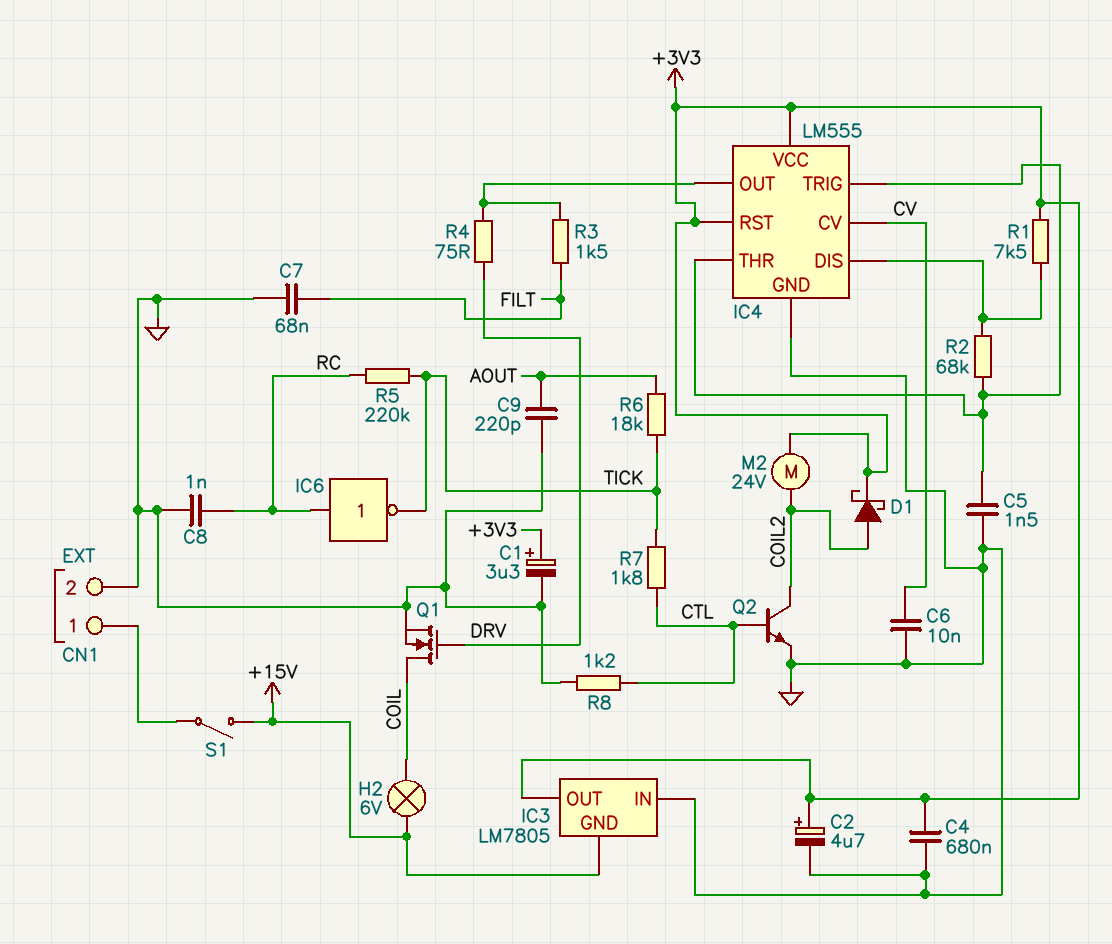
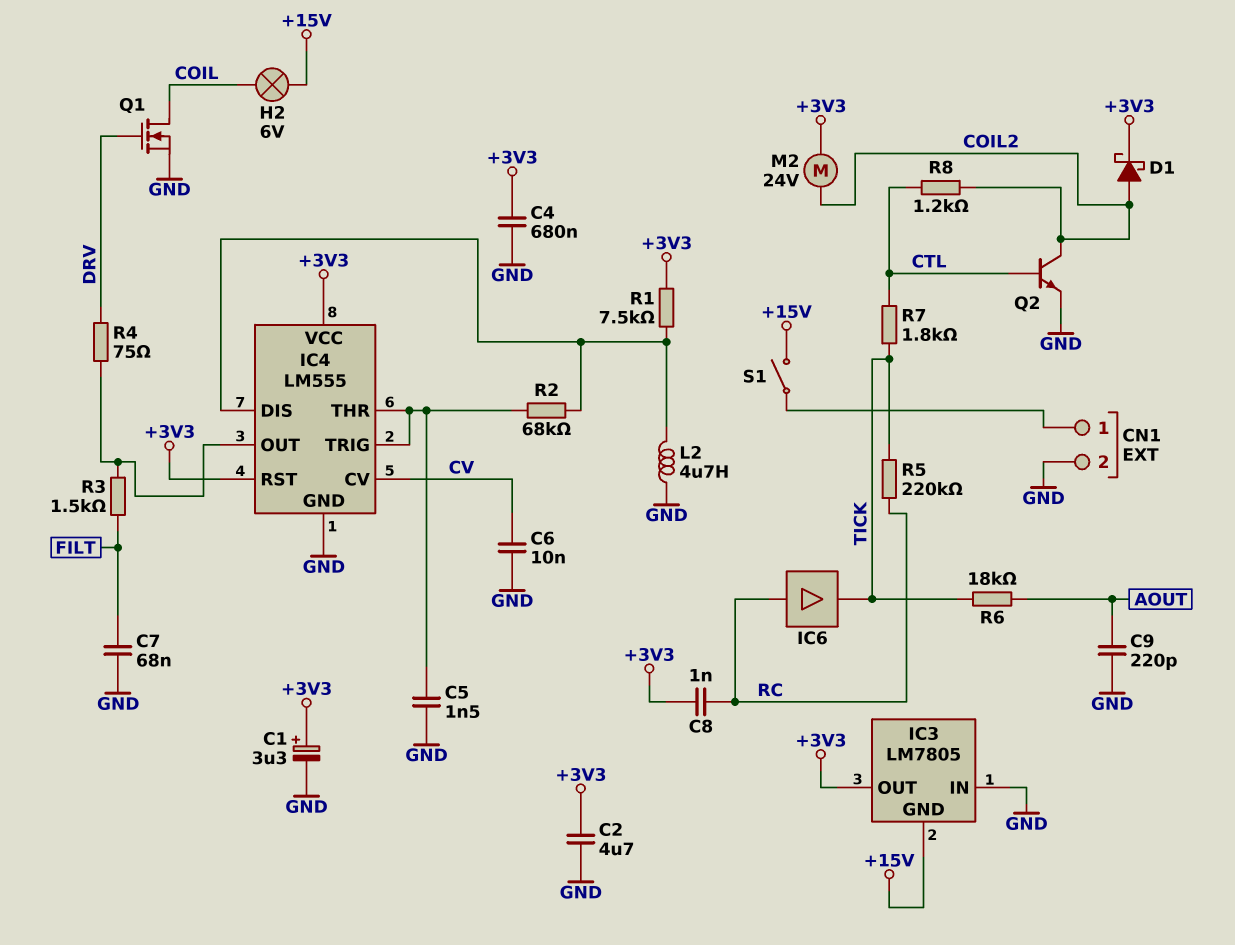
C2: 4.7uF (plus +3V3, minus GND) -> 4.7uF (+3V3, GND)
C8: 1nF (GND, RC) -> 1nF (+3V3, RC)
IC6: NOT (in RC, out TICK) -> buffer (in RC, out TICK)
L2: none -> 4.7uH (GND, IC4/DIS)
R8: 1.2k (CTL, GND) -> 1.2k (COIL2, CTL)

